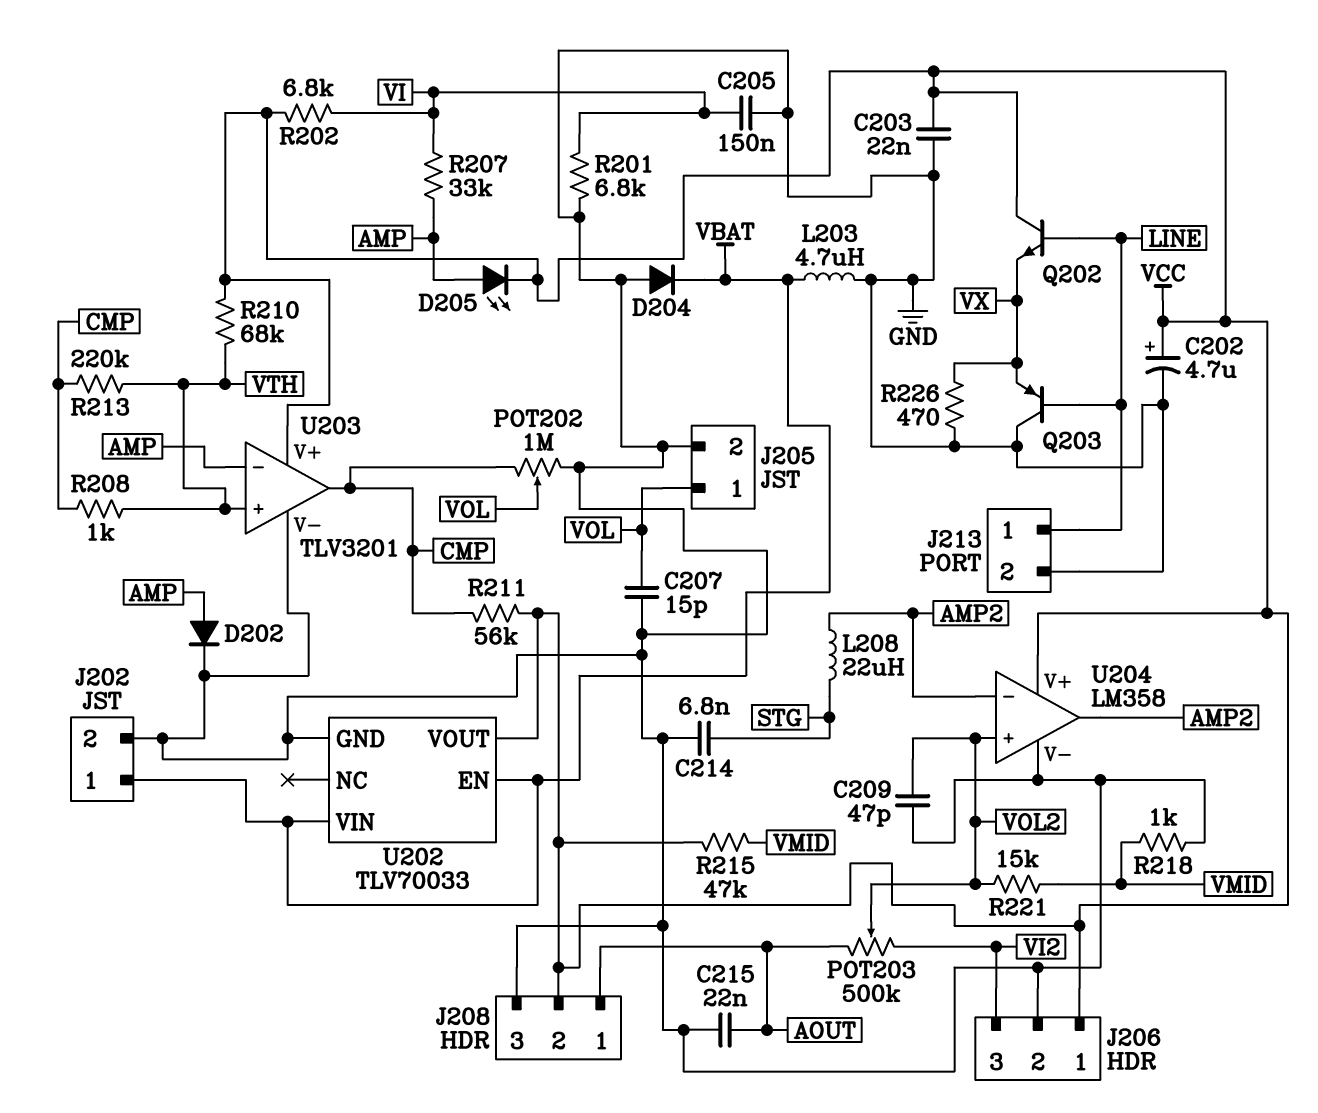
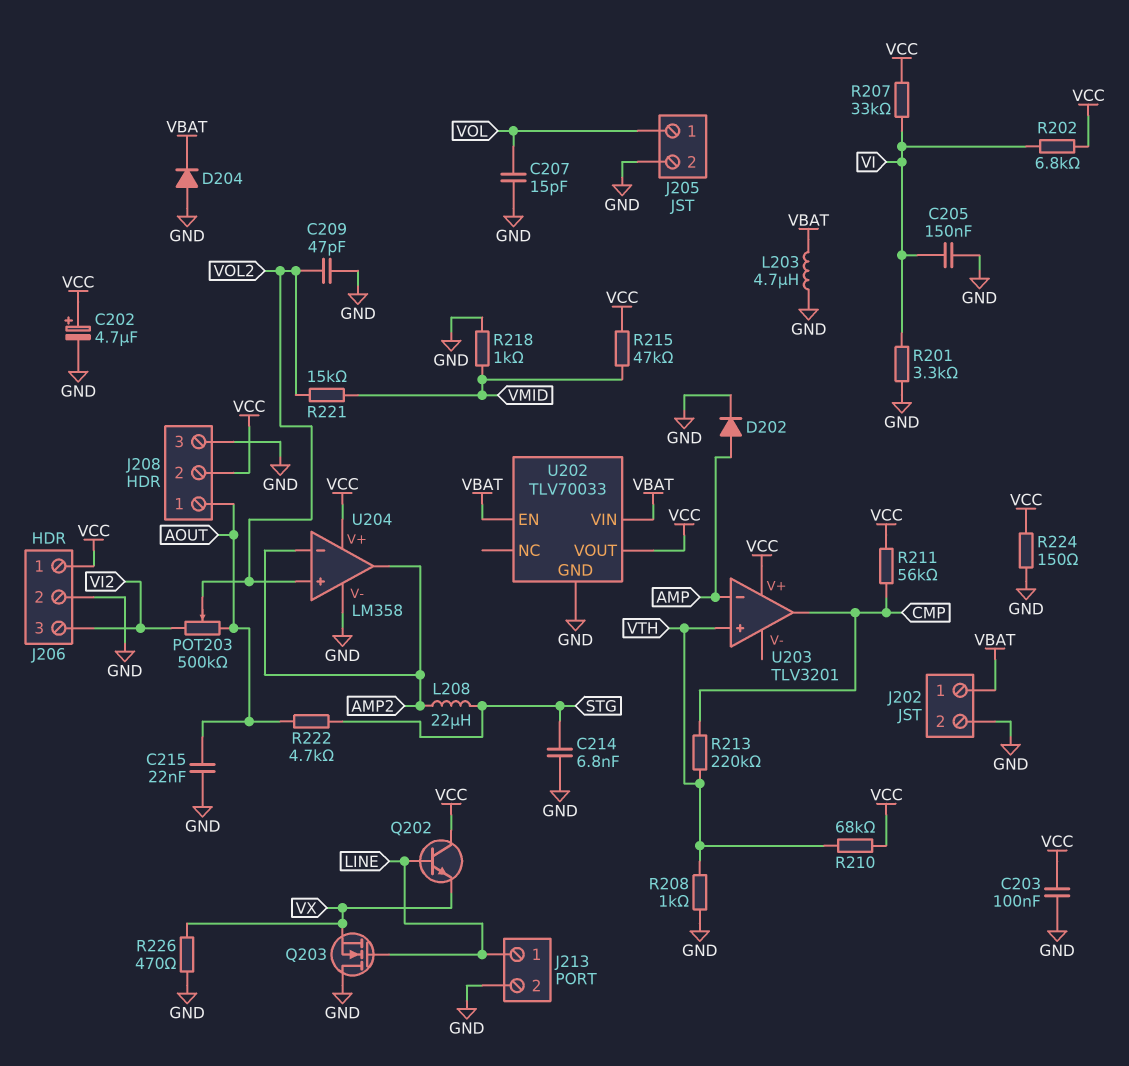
C203: 22nF (GND, VCC) -> 100nF (GND, VCC)
D205: LED (A AMP, K VCC) -> none
POT202: 1M (CMP, GND, wiper VOL) -> none
Q203: PNP (B LINE, C GND, E VX) -> NMOS (G LINE, D GND, S VX)
R201: 6.8k (GND, VI) -> 3.3k (GND, VI)
R207: 33k (AMP, VI) -> 33k (VCC, VI)
R208: 1k (CMP, VTH) -> 1k (GND, VTH)
R222: none -> 4.7k (AOUT, STG)
R224: none -> 150 (GND, VCC)
U203 pin V-: GND -> none

